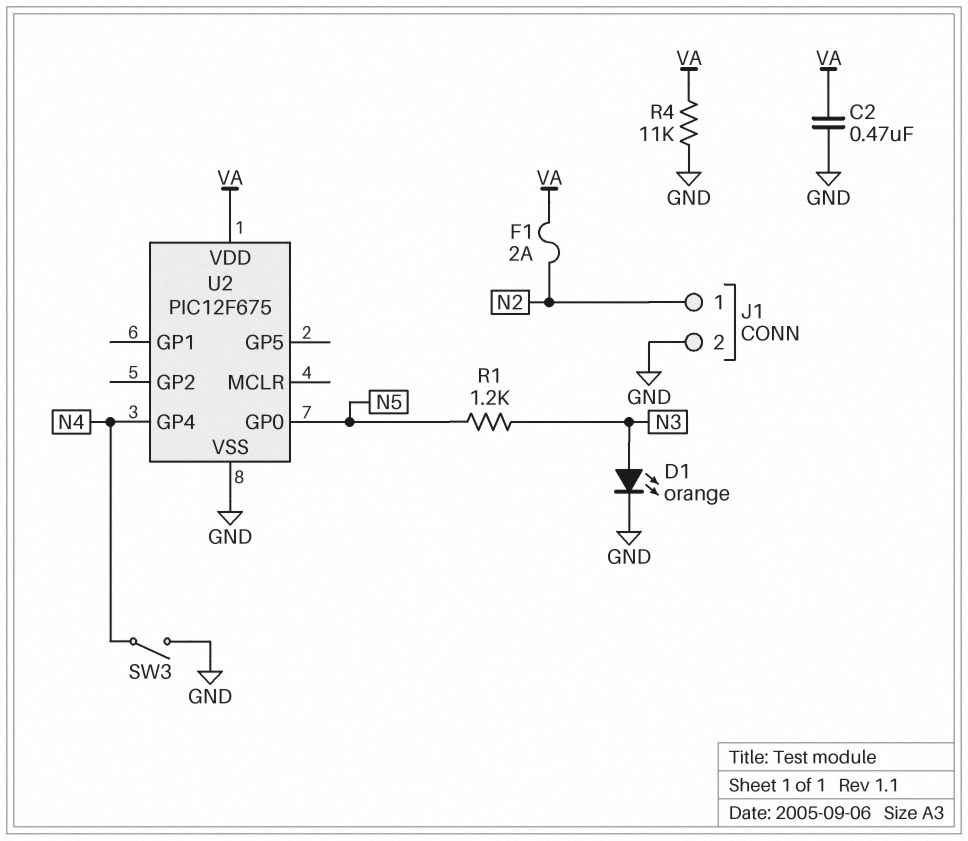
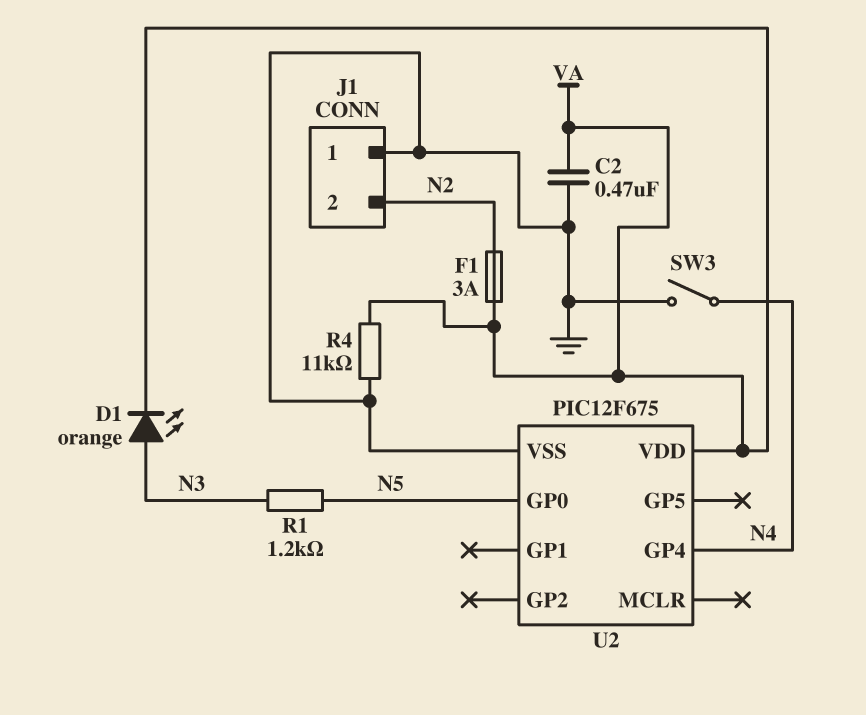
D1: LED orange (A N3, K GND) -> LED orange (A N3, K VA)
F1: 2A (N2, VA) -> 3A (N2, VA)
J1 pin 1: N2 -> GND
J1 pin 2: GND -> N2

